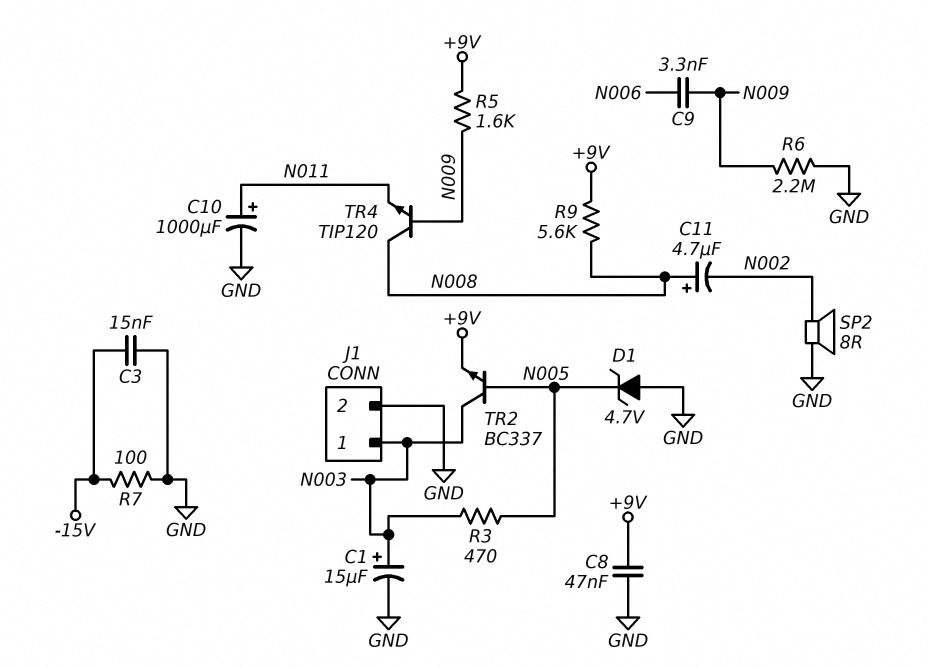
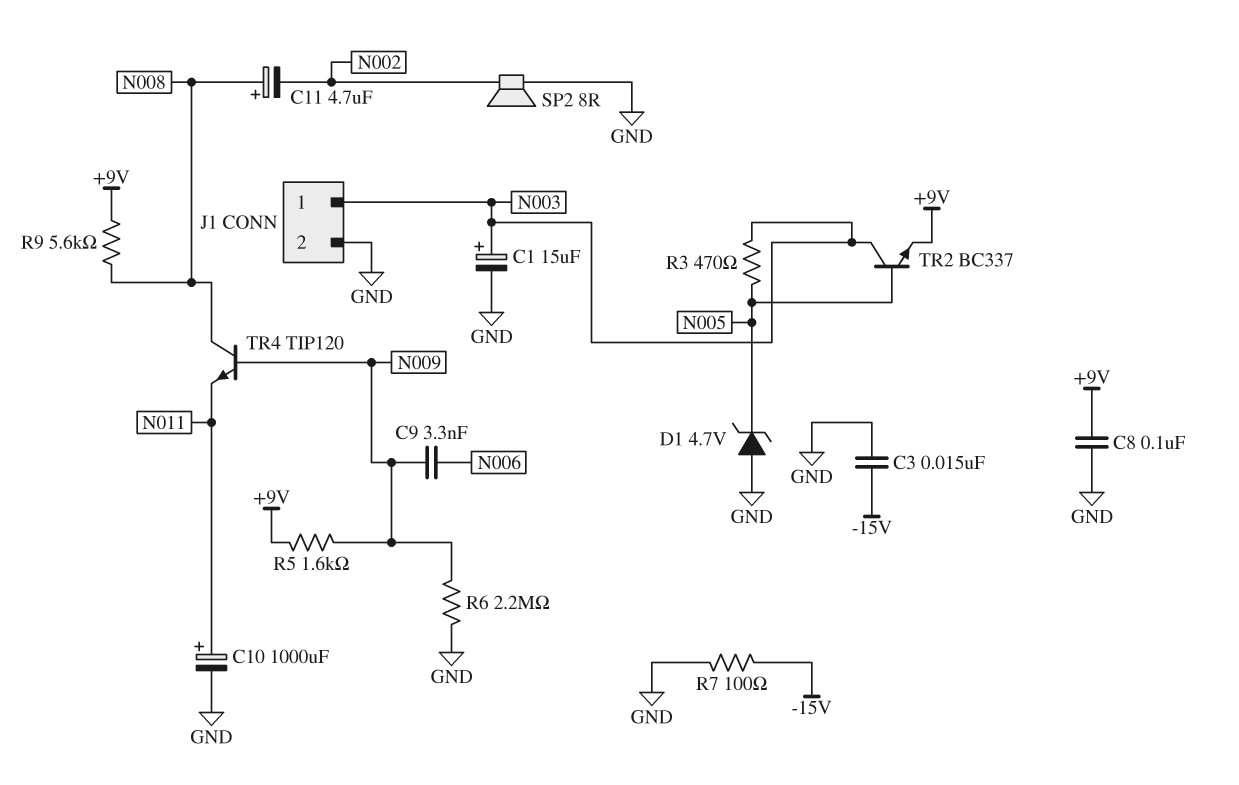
C8: 47nF (+9V, GND) -> 100nF (+9V, GND)

